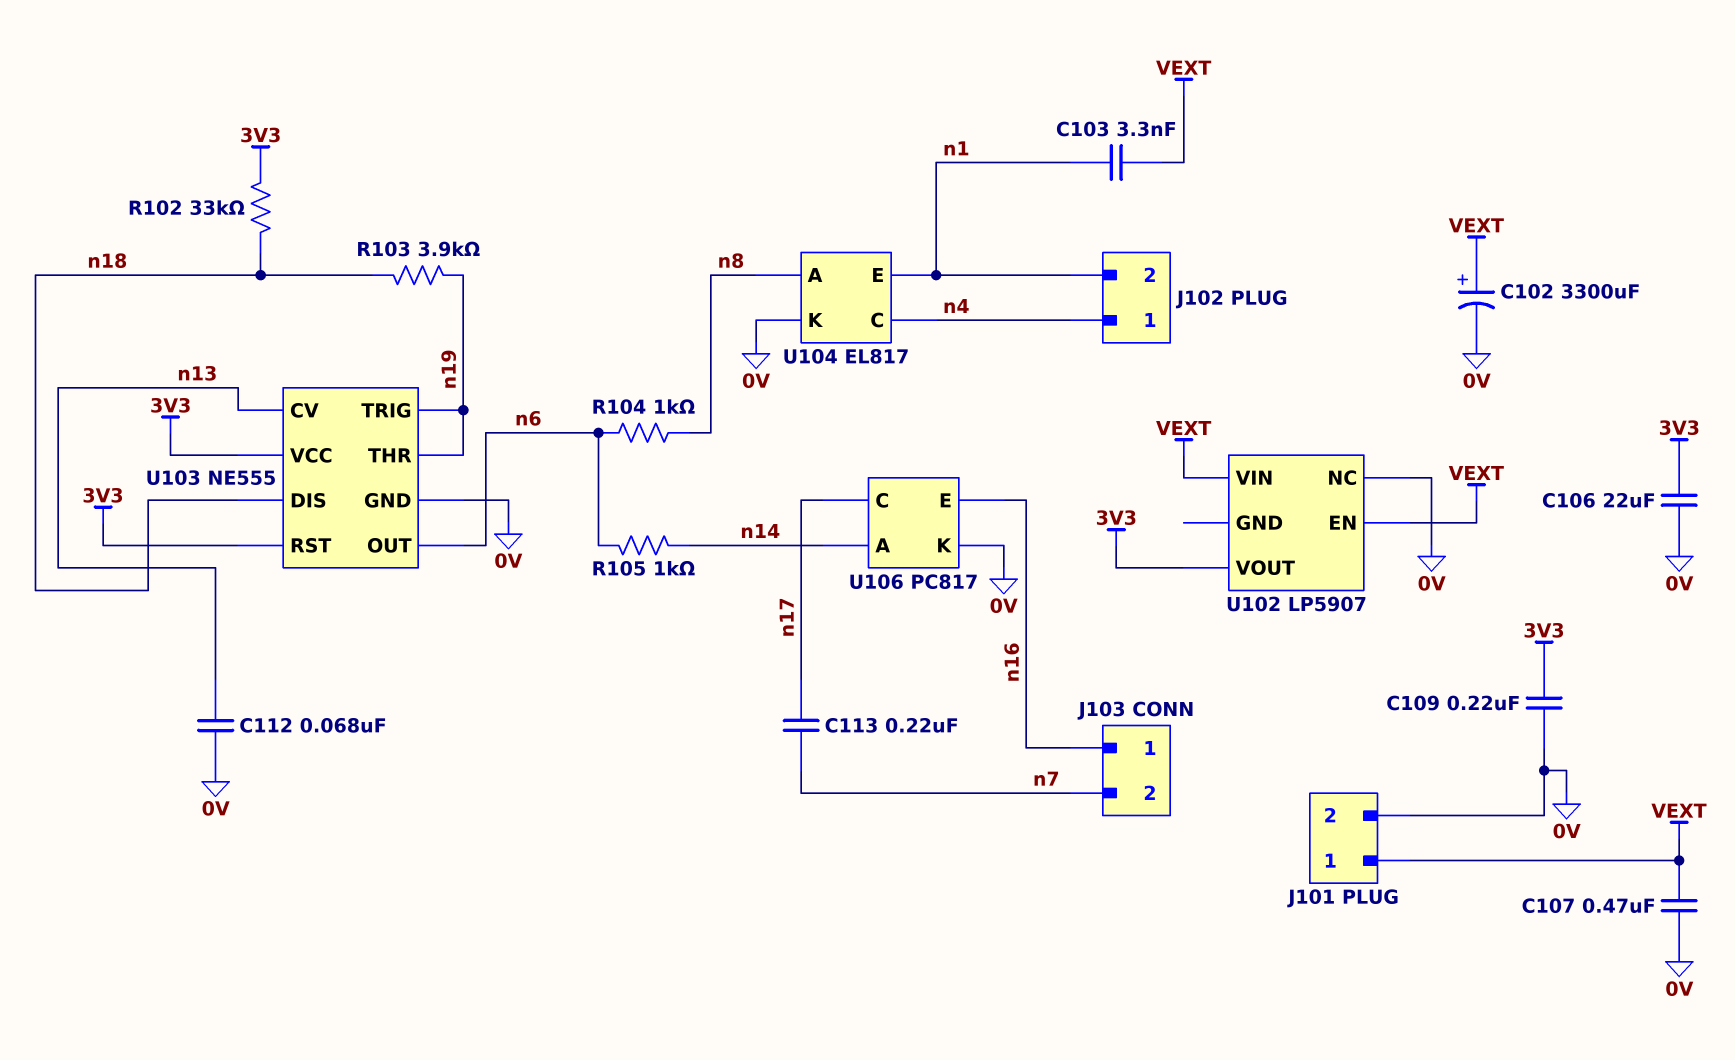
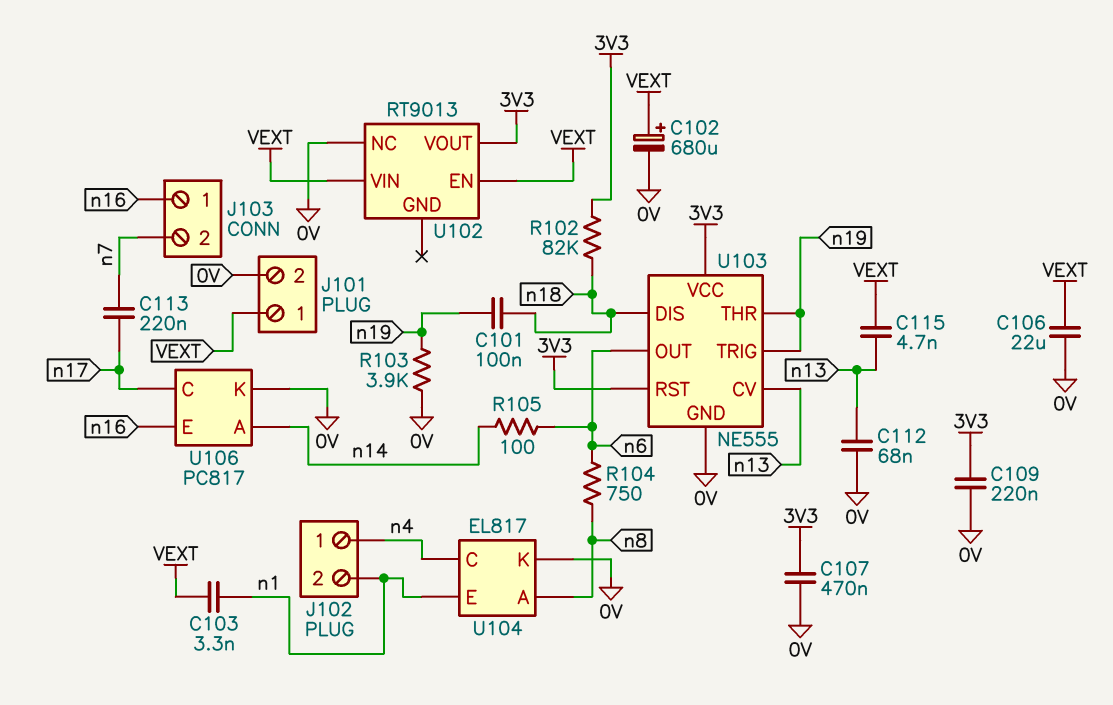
C101: none -> 100nF (n18, n19)
C102: 3300uF (plus VEXT, minus 0V) -> 680uF (plus VEXT, minus 0V)
C106: 22uF (0V, 3V3) -> 22uF (0V, VEXT)
C107: 470nF (0V, VEXT) -> 470nF (0V, 3V3)
C115: none -> 4.7nF (VEXT, n13)
R102: 33k (3V3, n18) -> 82k (3V3, n18)
R103: 3.9k (n18, n19) -> 3.9k (0V, n19)
R104: 1k (n6, n8) -> 750 (n6, n8)
R105: 1k (n6, n14) -> 100 (n6, n14)
U102: LP5907 -> RT9013

